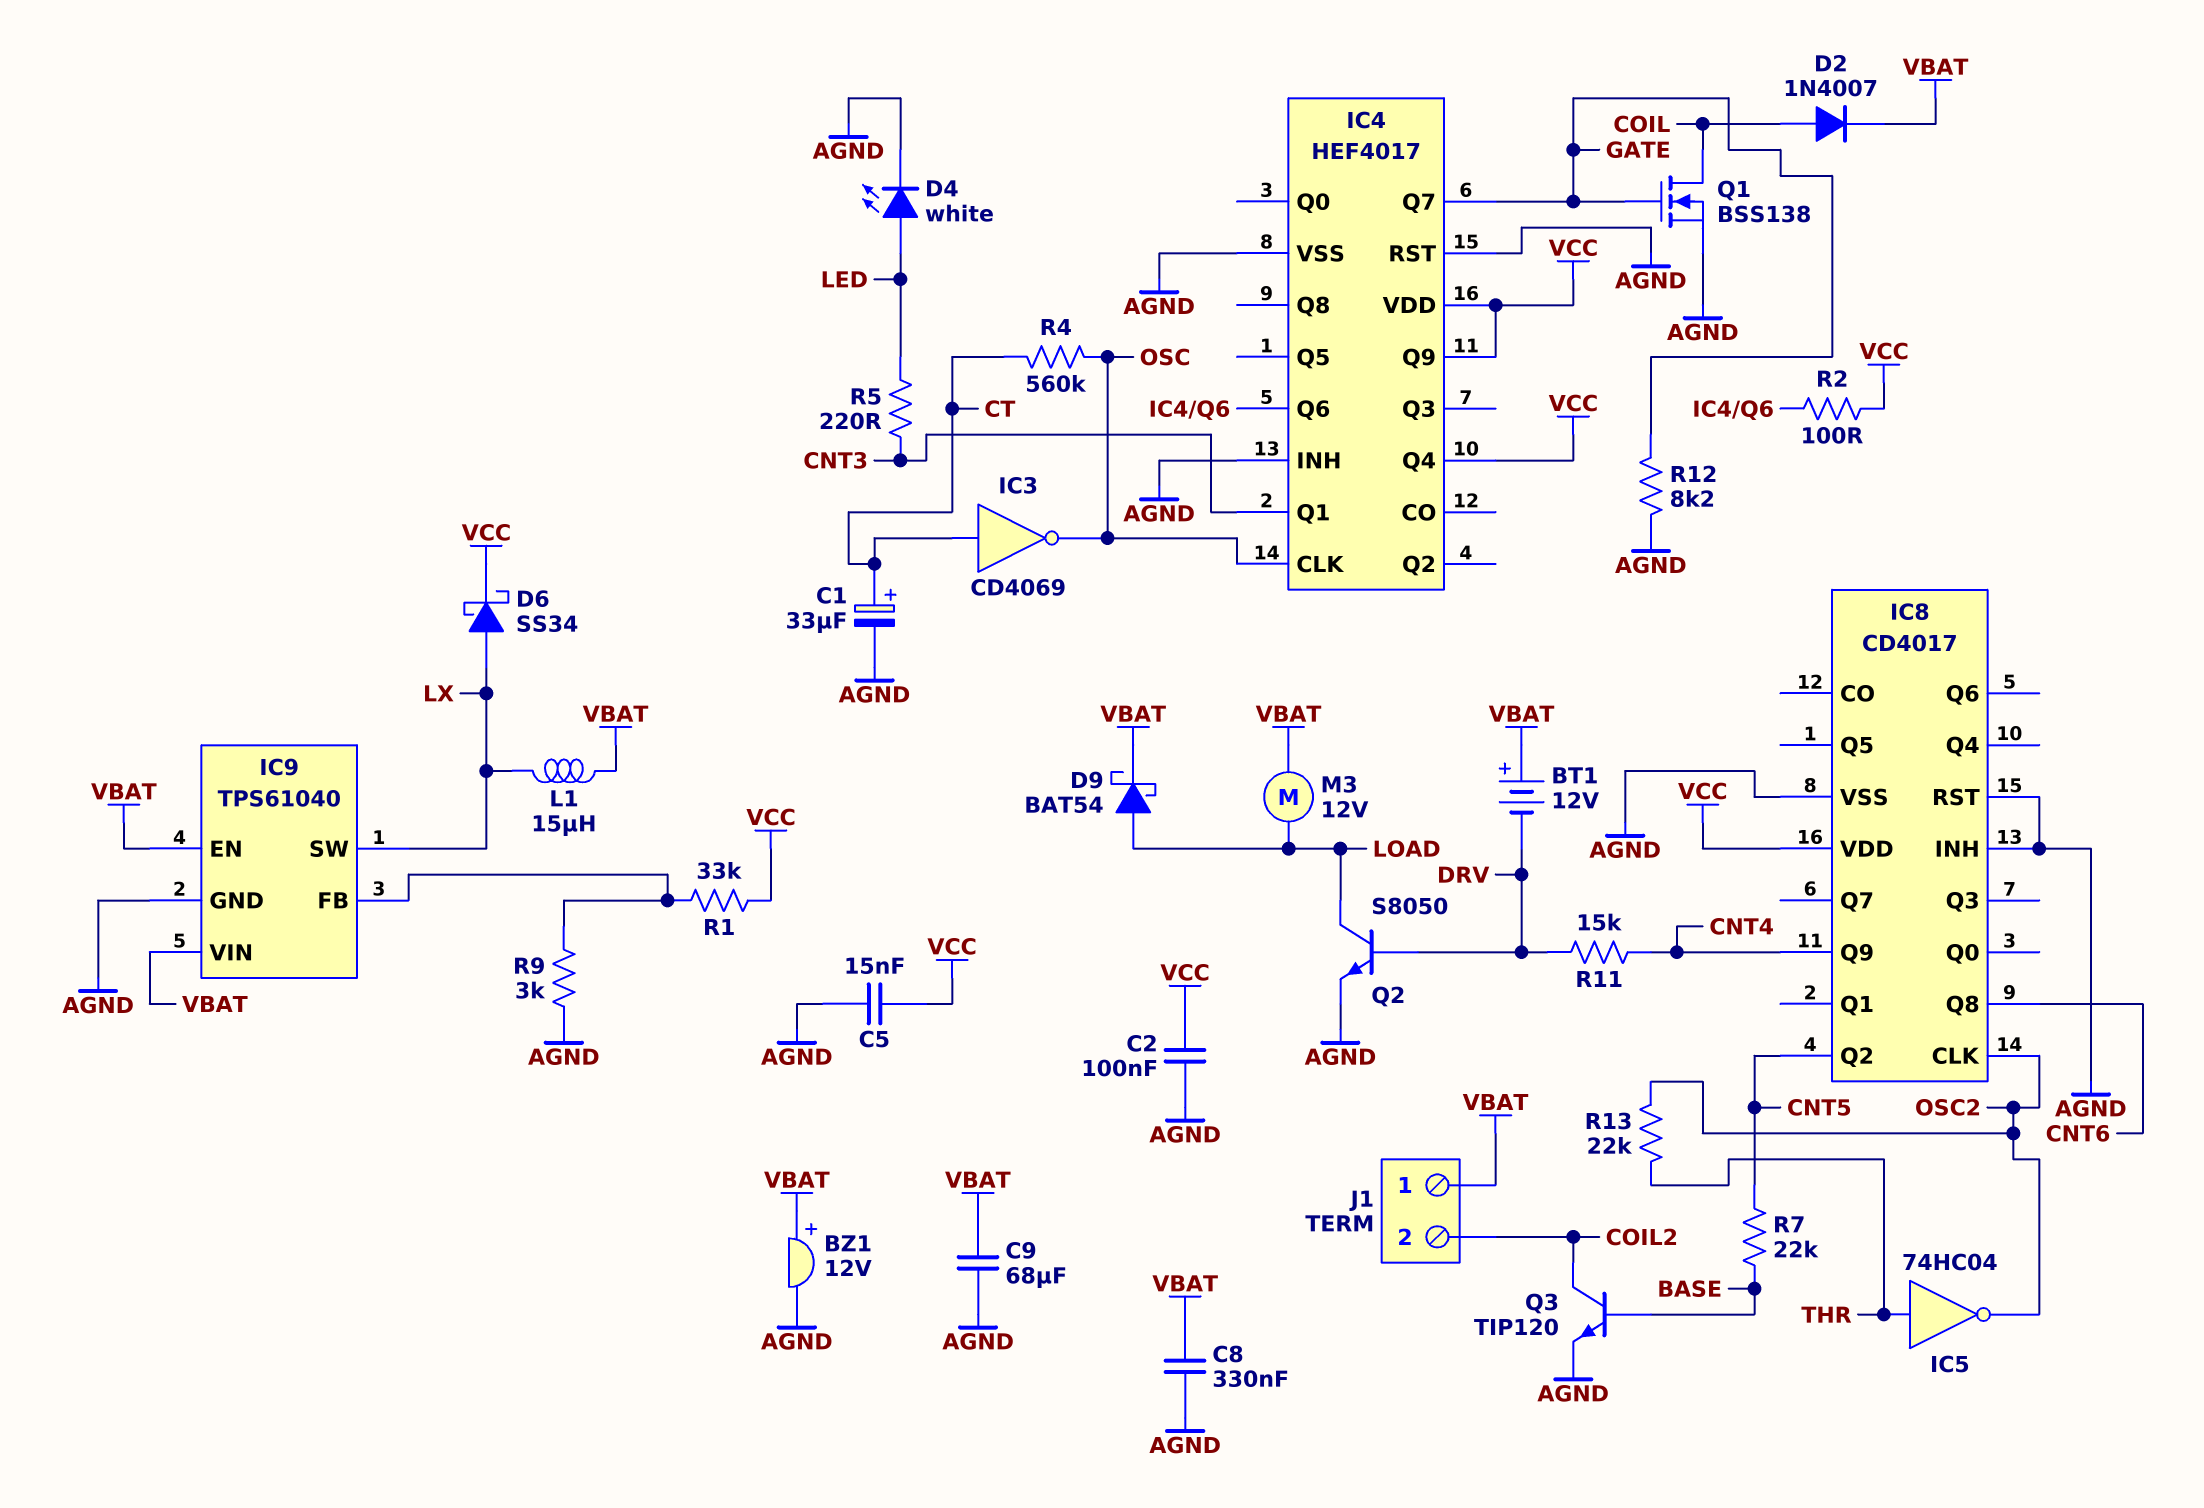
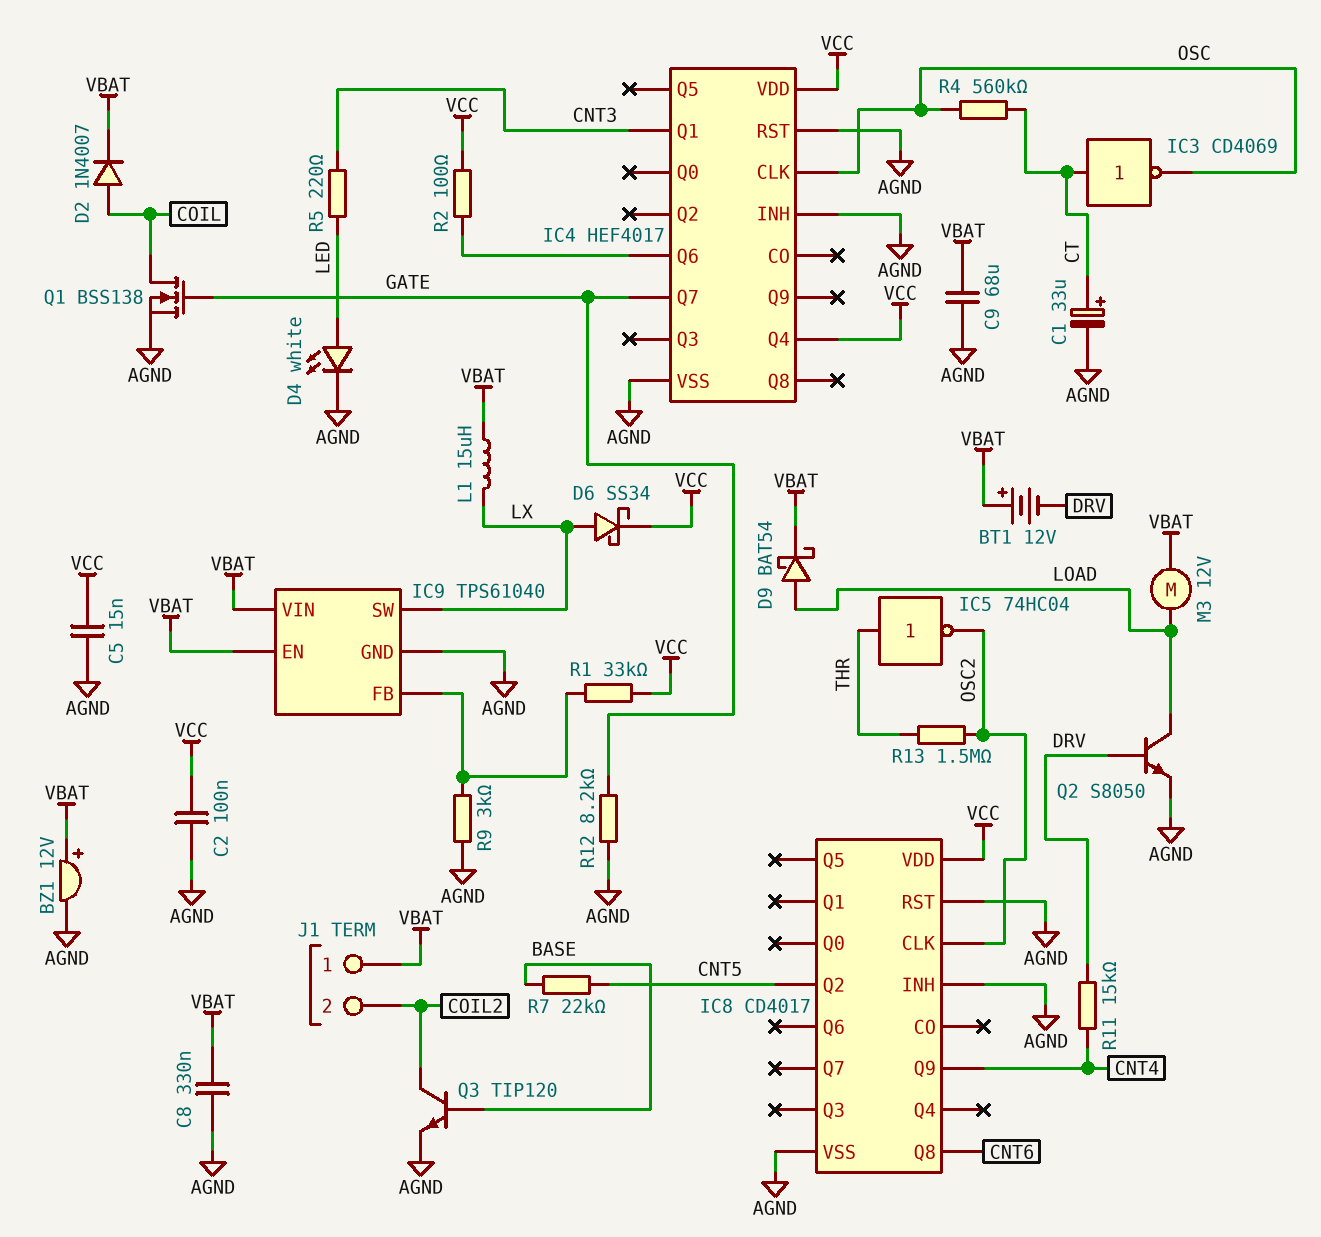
IC4 pin Q9: VCC -> none
R13: 22k (OSC2, THR) -> 1.5M (OSC2, THR)

